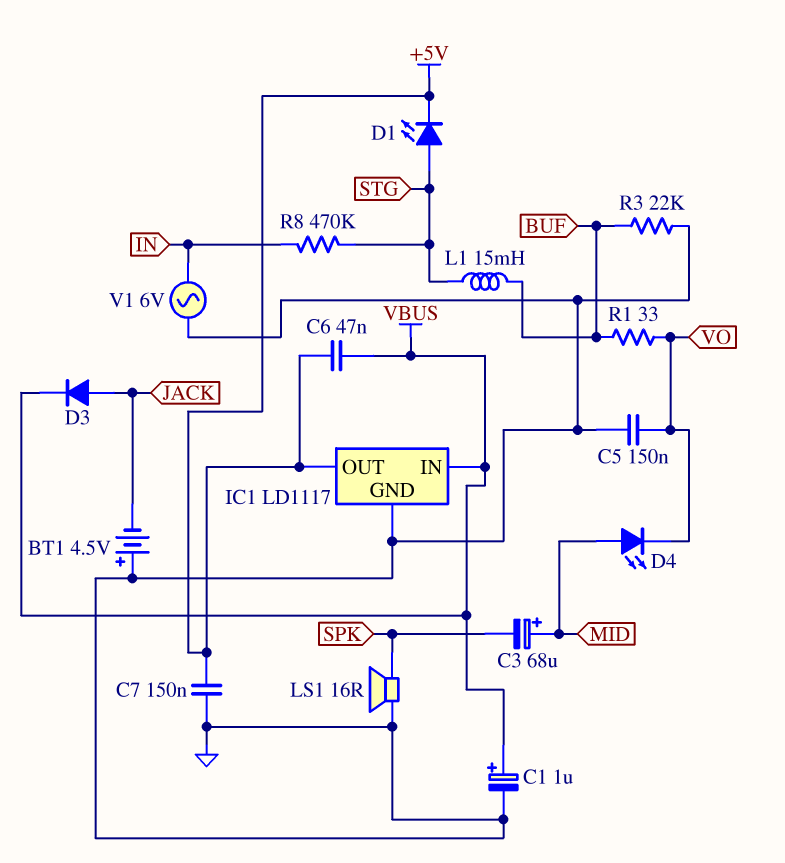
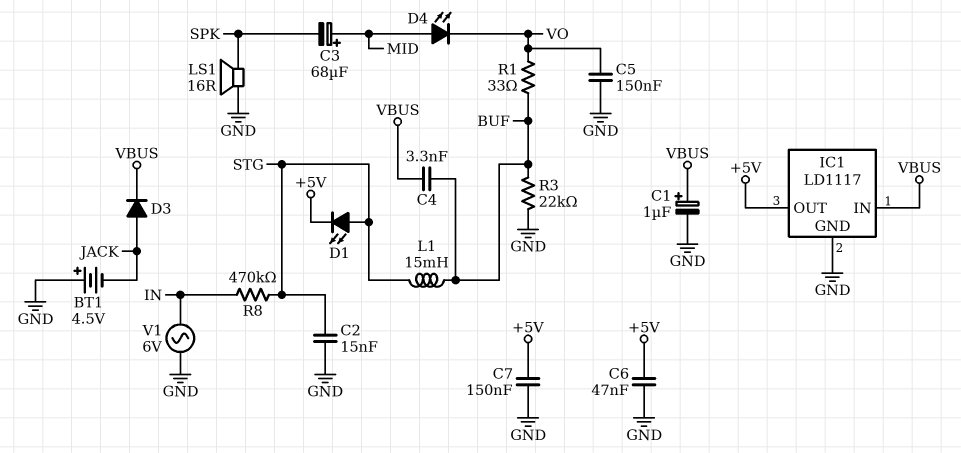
C2: none -> 15nF (GND, STG)
C4: none -> 3.3nF (BUF, VBUS)
C6: 47nF (+5V, VBUS) -> 47nF (+5V, GND)

